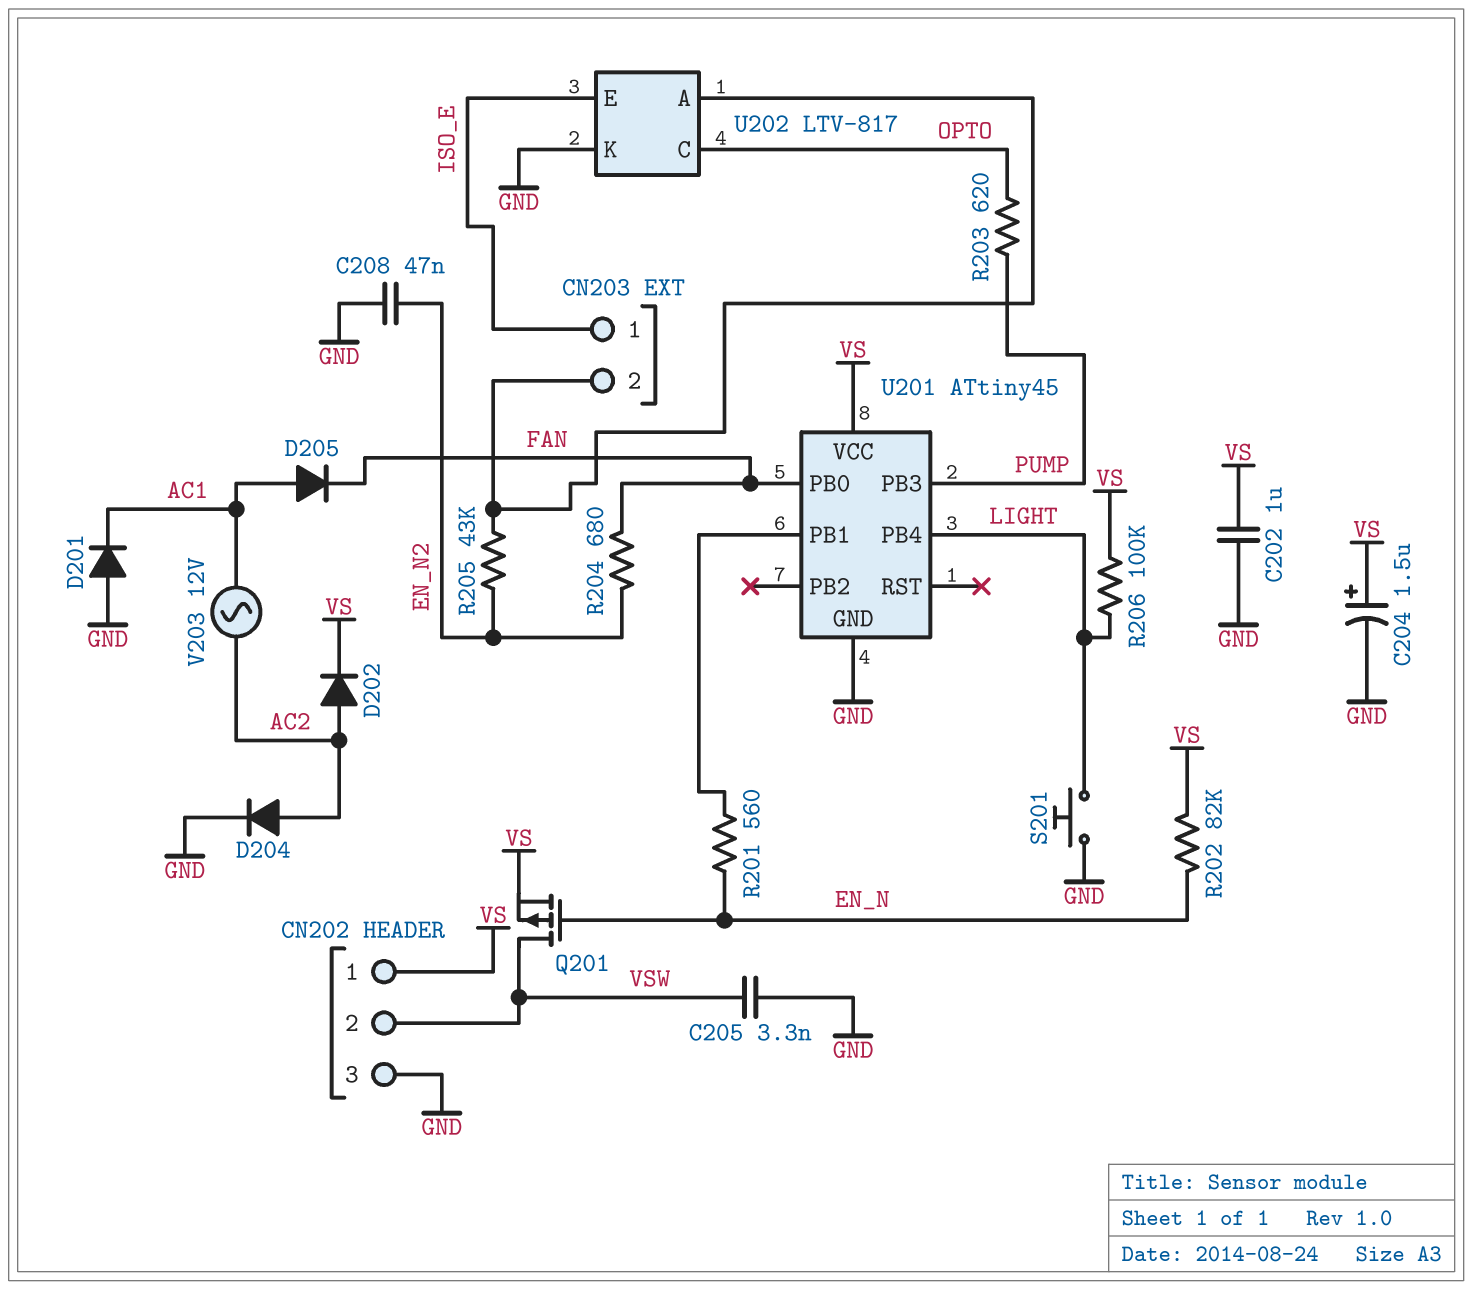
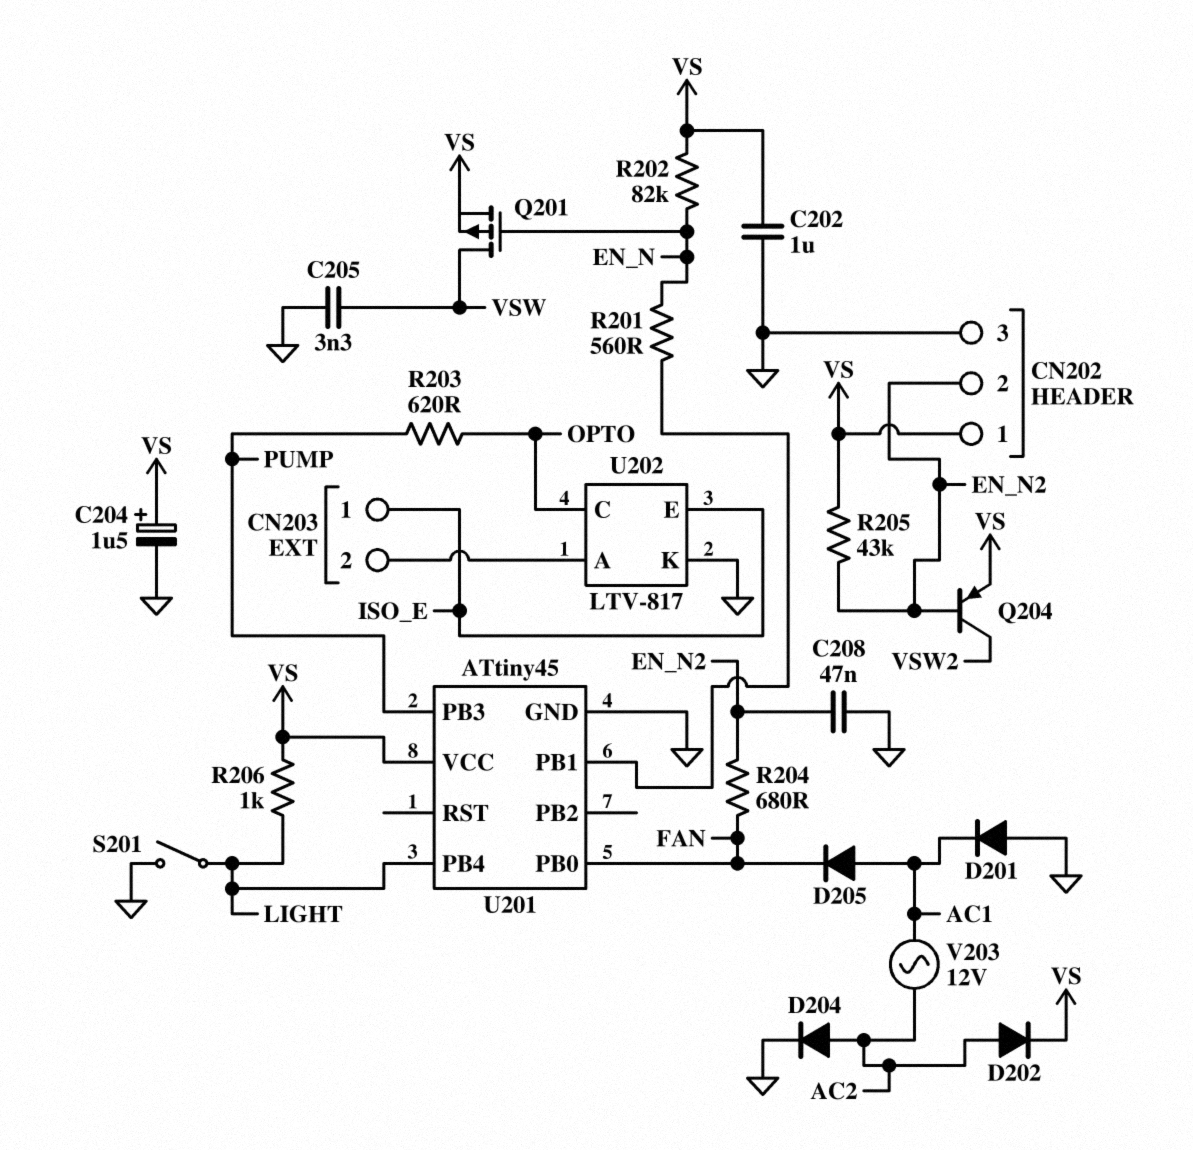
CN202 pin 2: VSW -> EN_N2
Q204: none -> PNP (B EN_N2, C VSW2, E VS)
R205: 43k (CN203/2, EN_N2) -> 43k (EN_N2, VS)
R206: 100k (LIGHT, VS) -> 1k (LIGHT, VS)
S201: button (GND, LIGHT) -> switch (GND, LIGHT)

